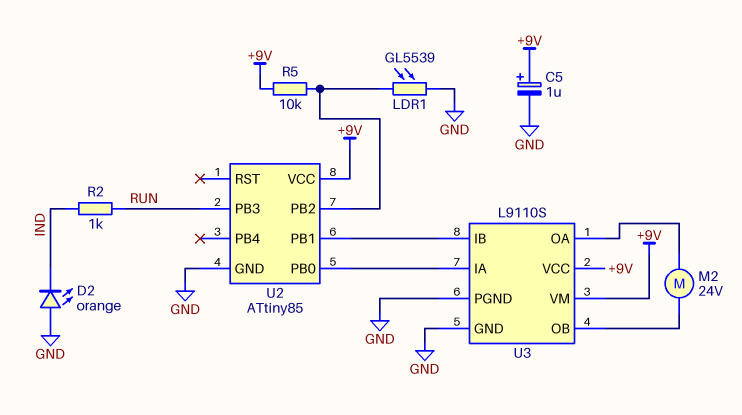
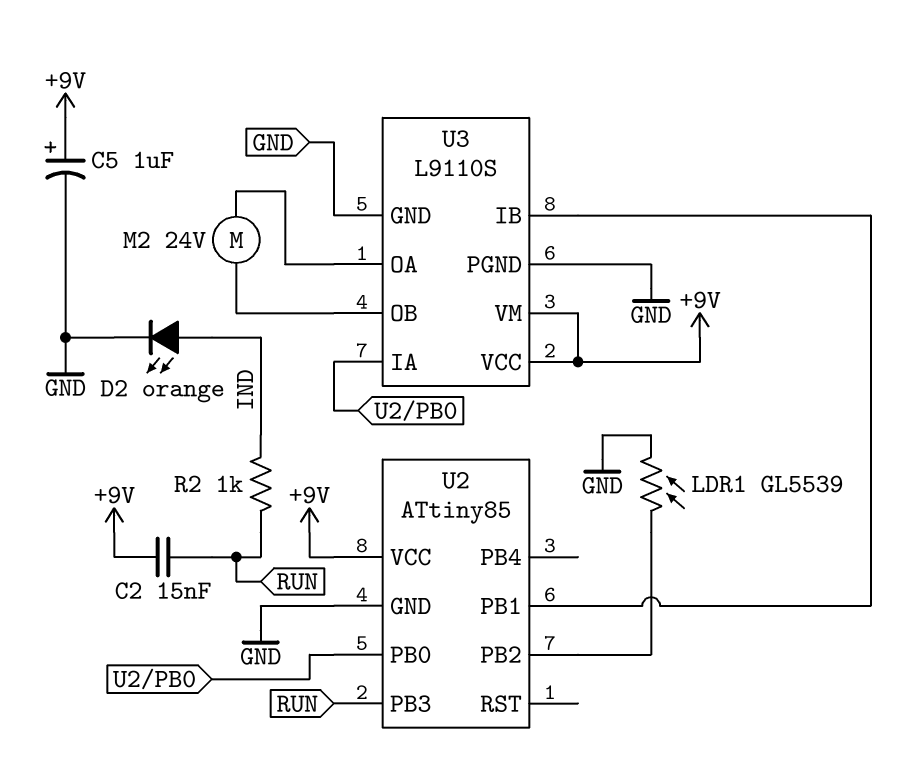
C2: none -> 15nF (+9V, RUN)
D2: LED orange (A GND, K IND) -> LED orange (A IND, K GND)
R5: 10k (+9V, U2/PB2) -> none

